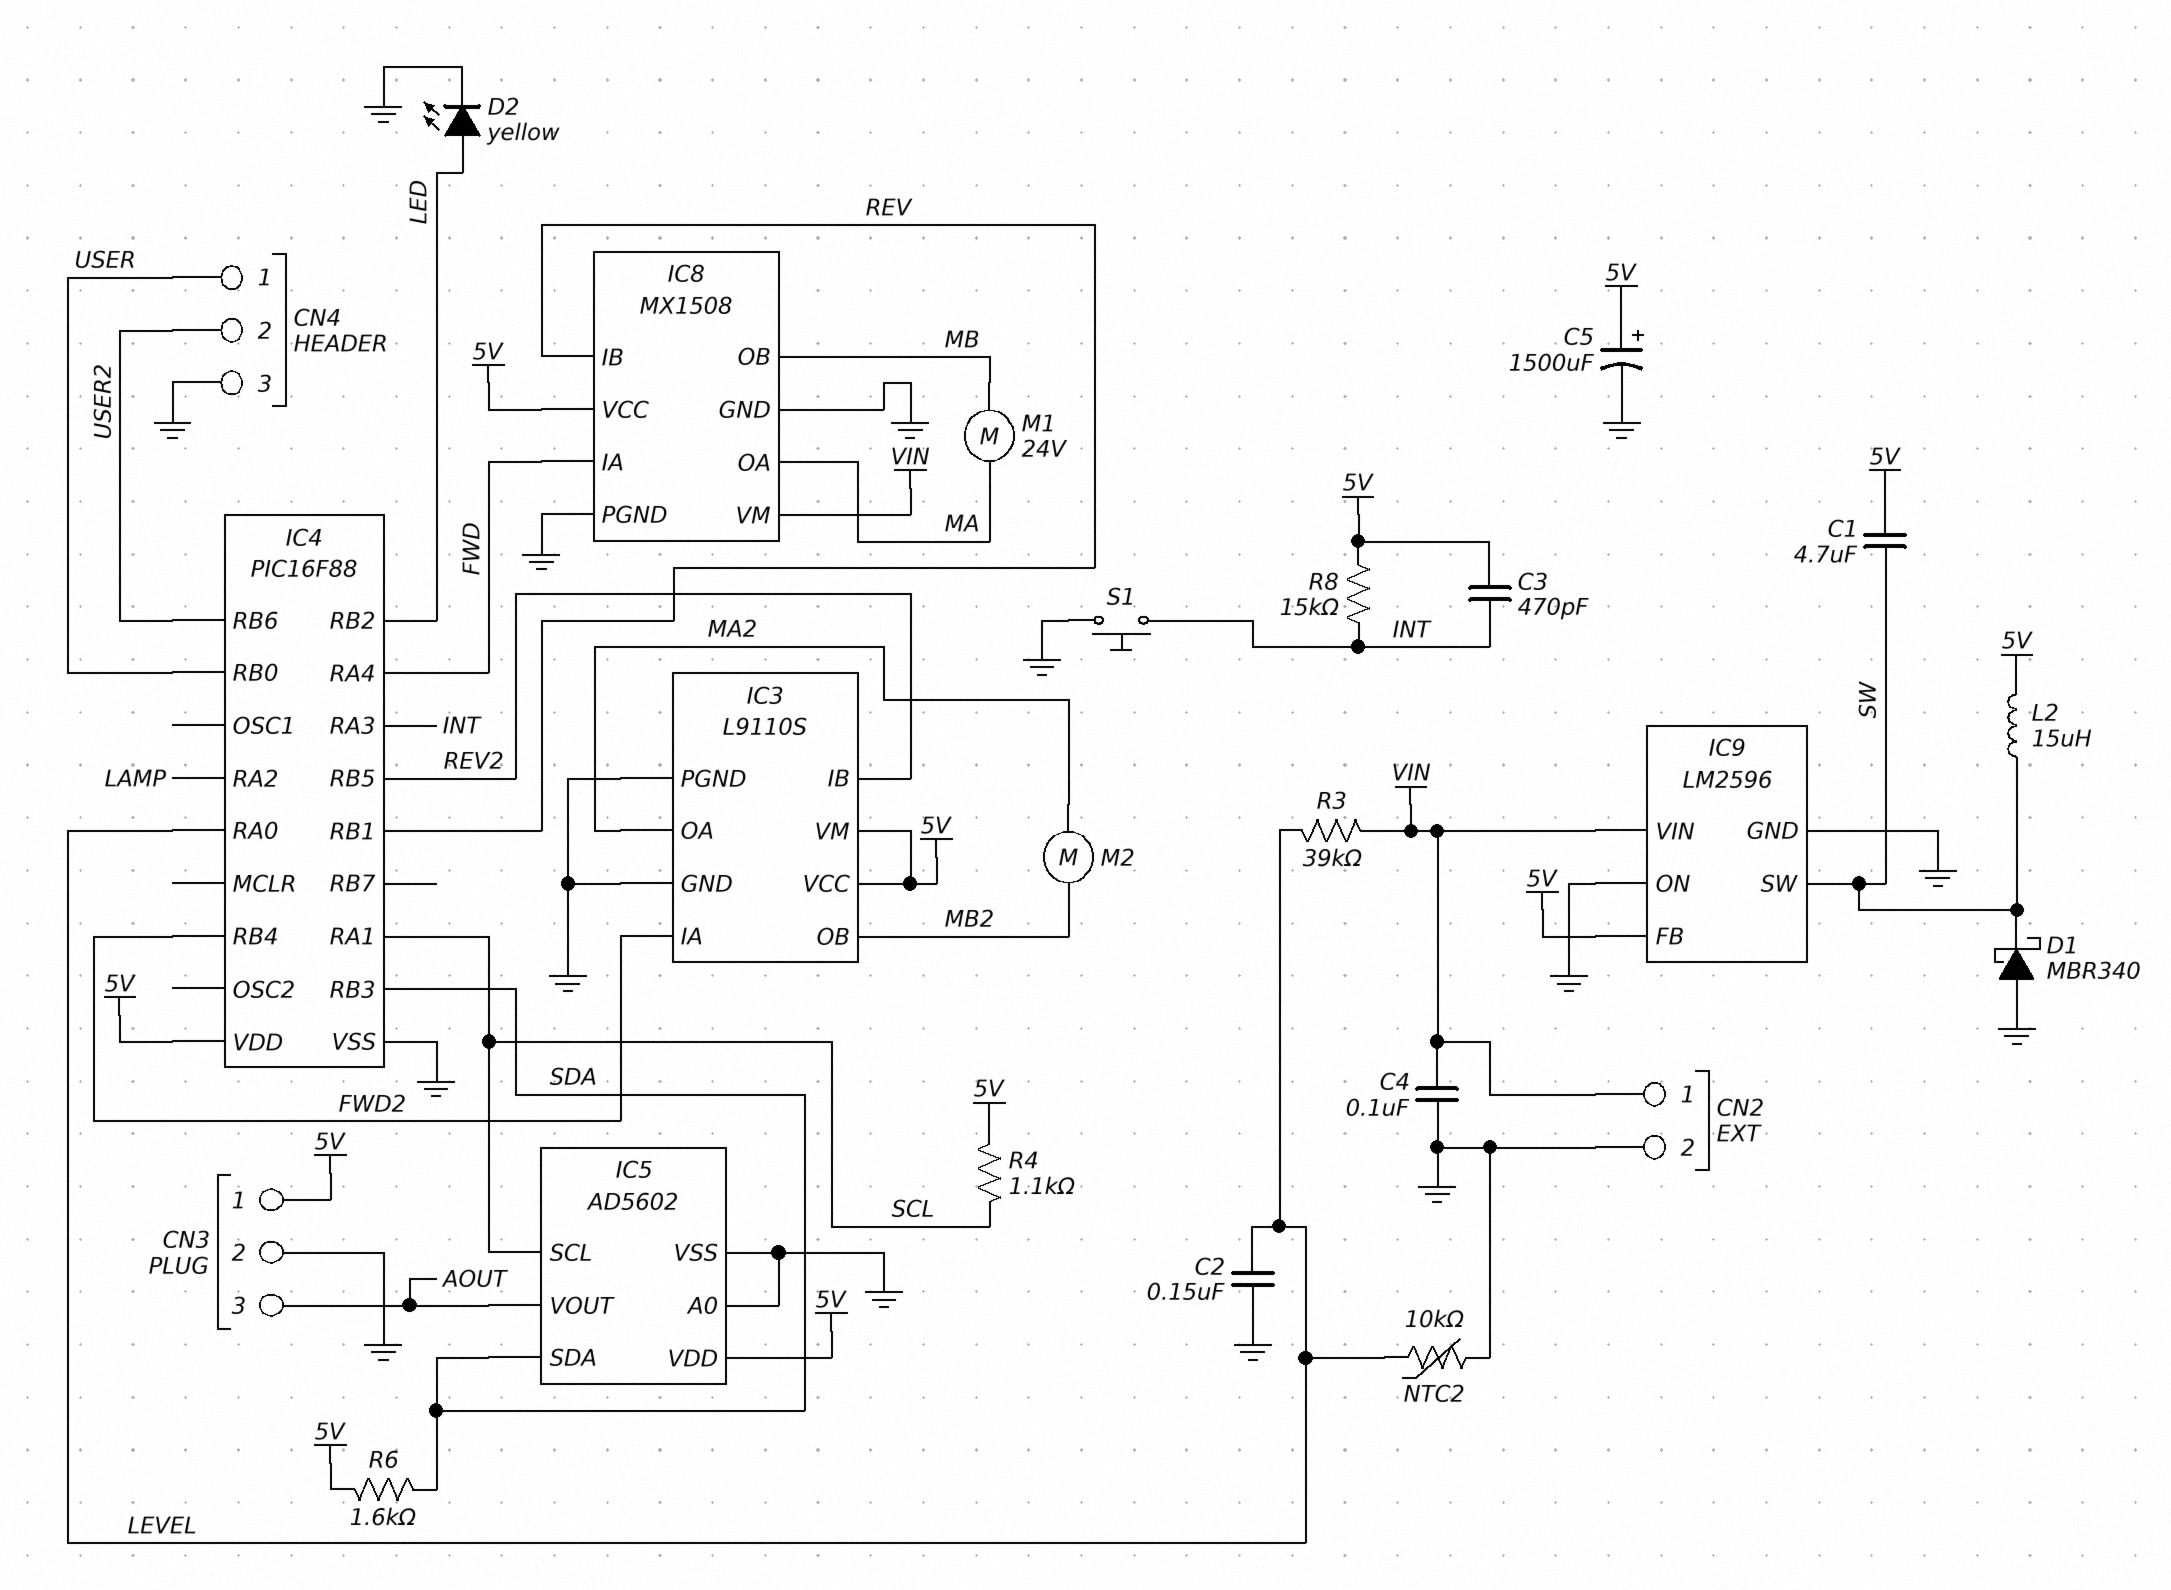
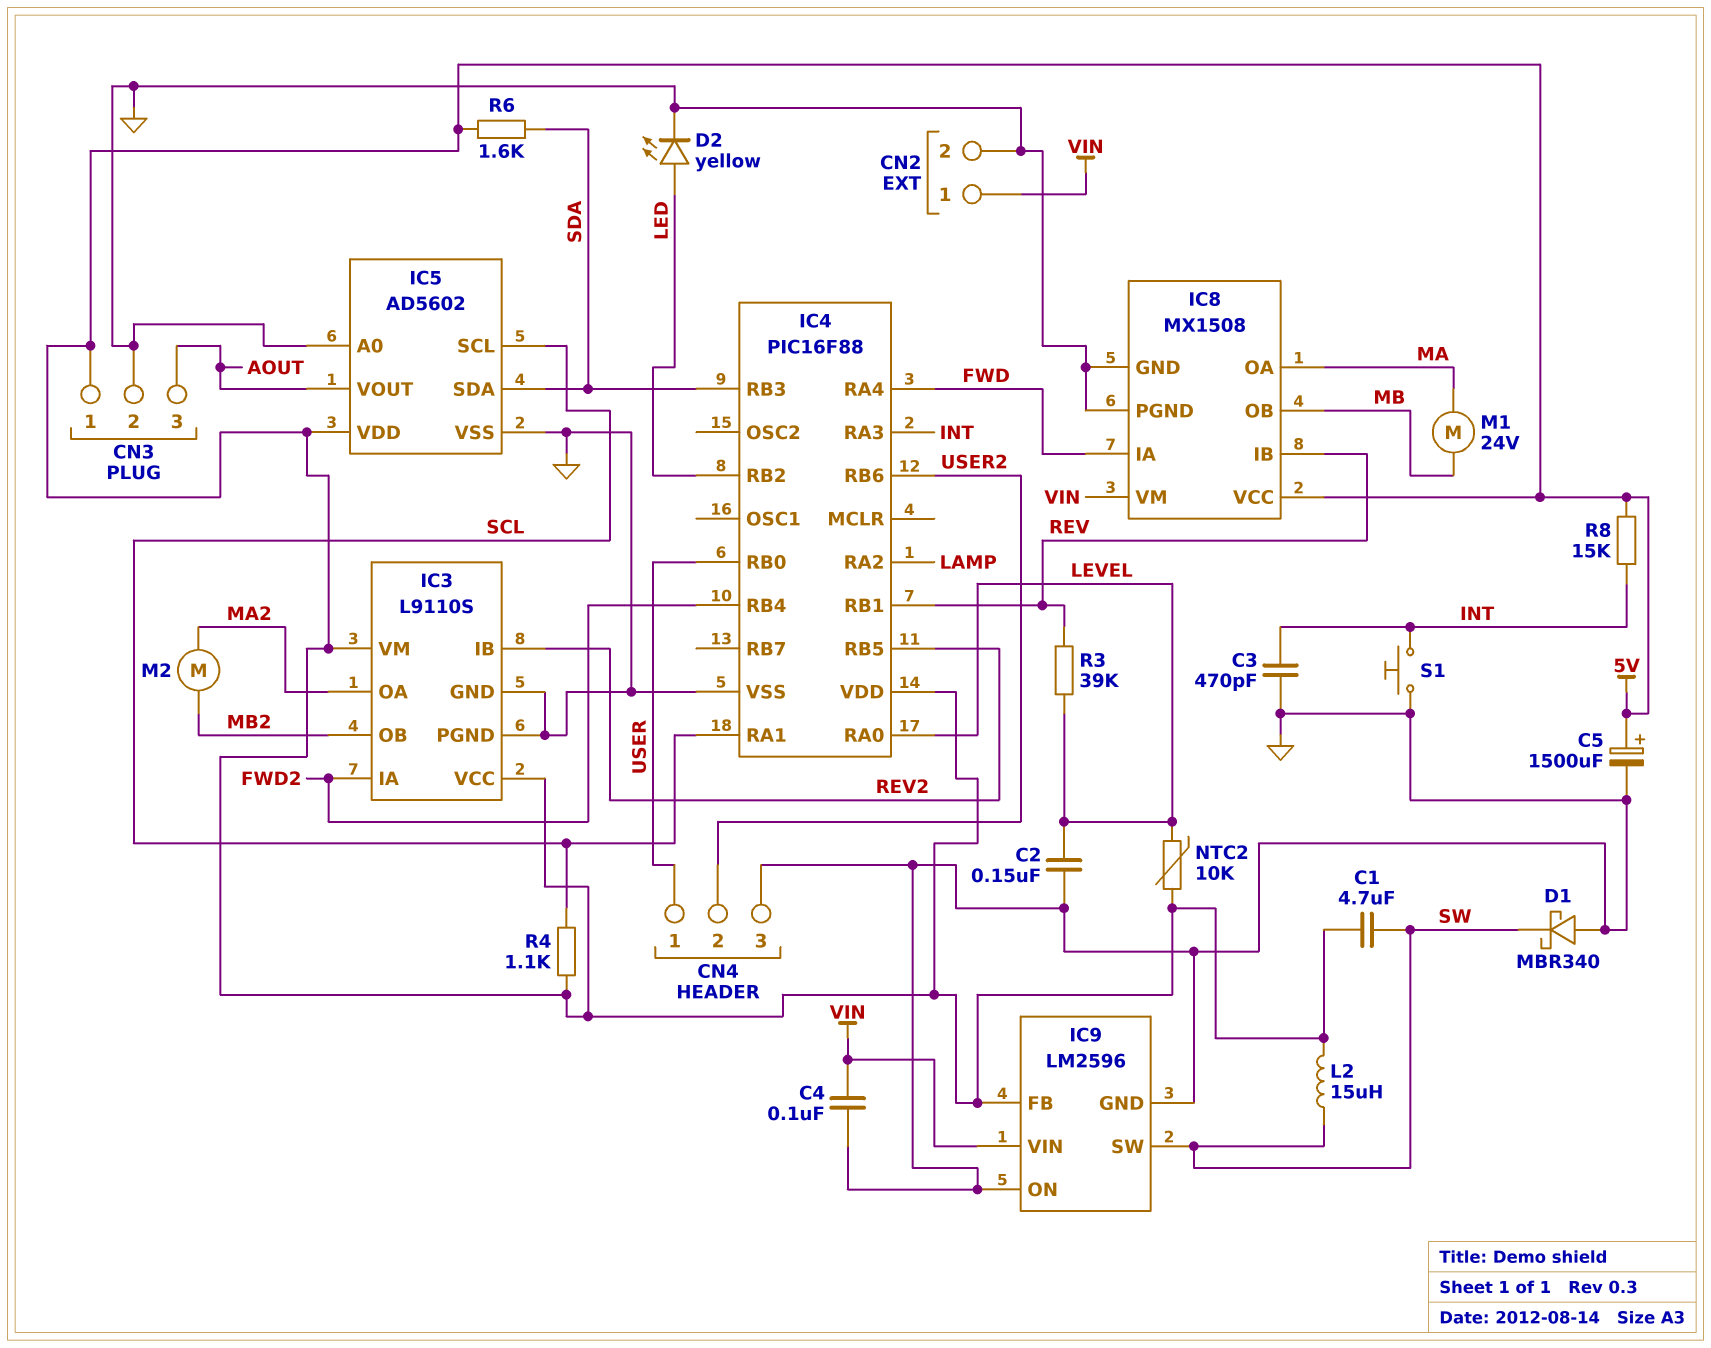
C3: 470pF (5V, INT) -> 470pF (GND, INT)
NTC2: 10k (GND, LEVEL) -> 10k (5V, LEVEL)
R3: 39k (LEVEL, VIN) -> 39k (LEVEL, REV)

